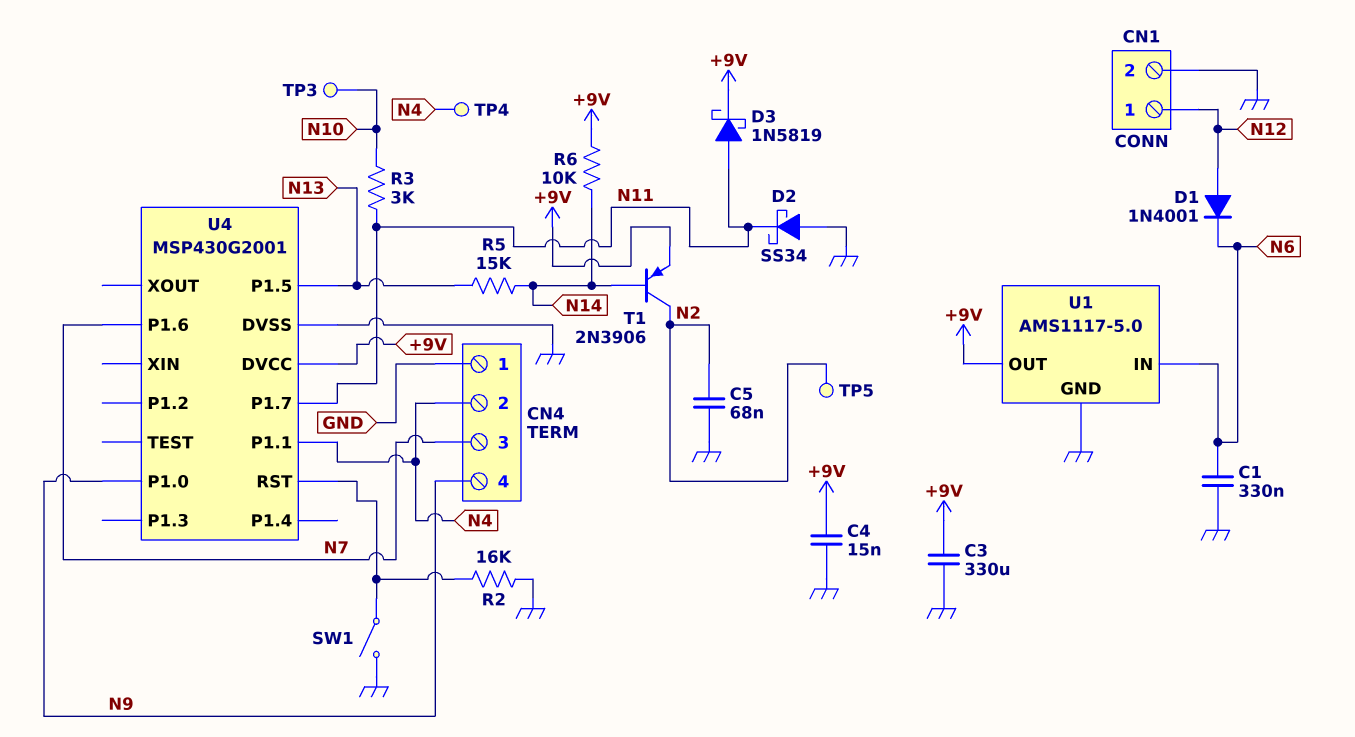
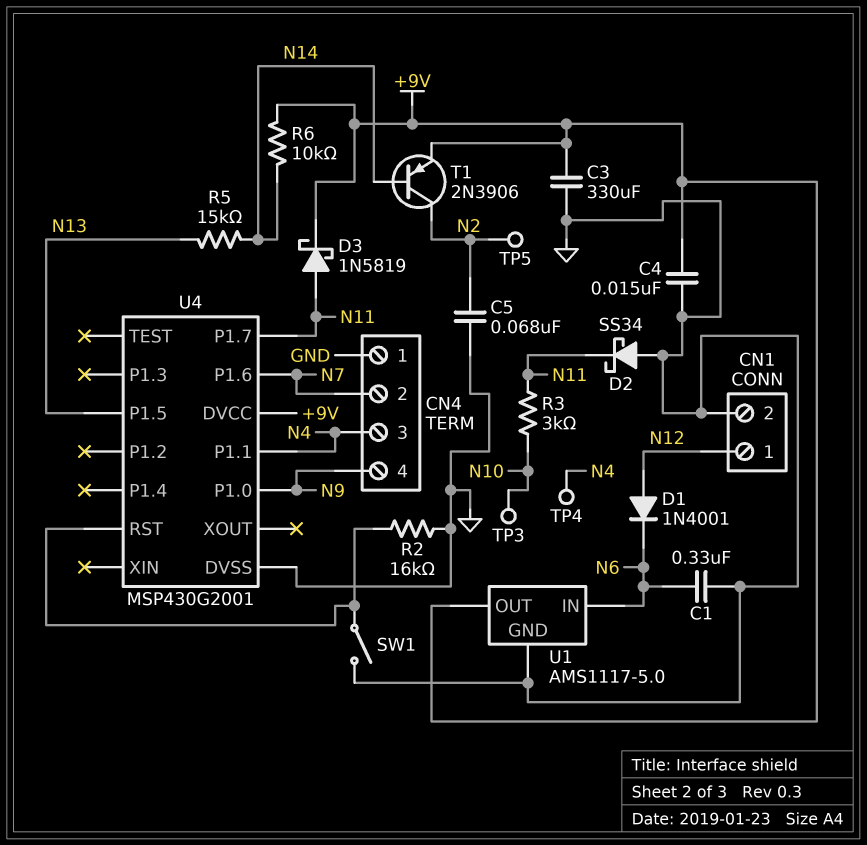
CN4 pin 2: N4 -> N7
CN4 pin 3: N7 -> N4

